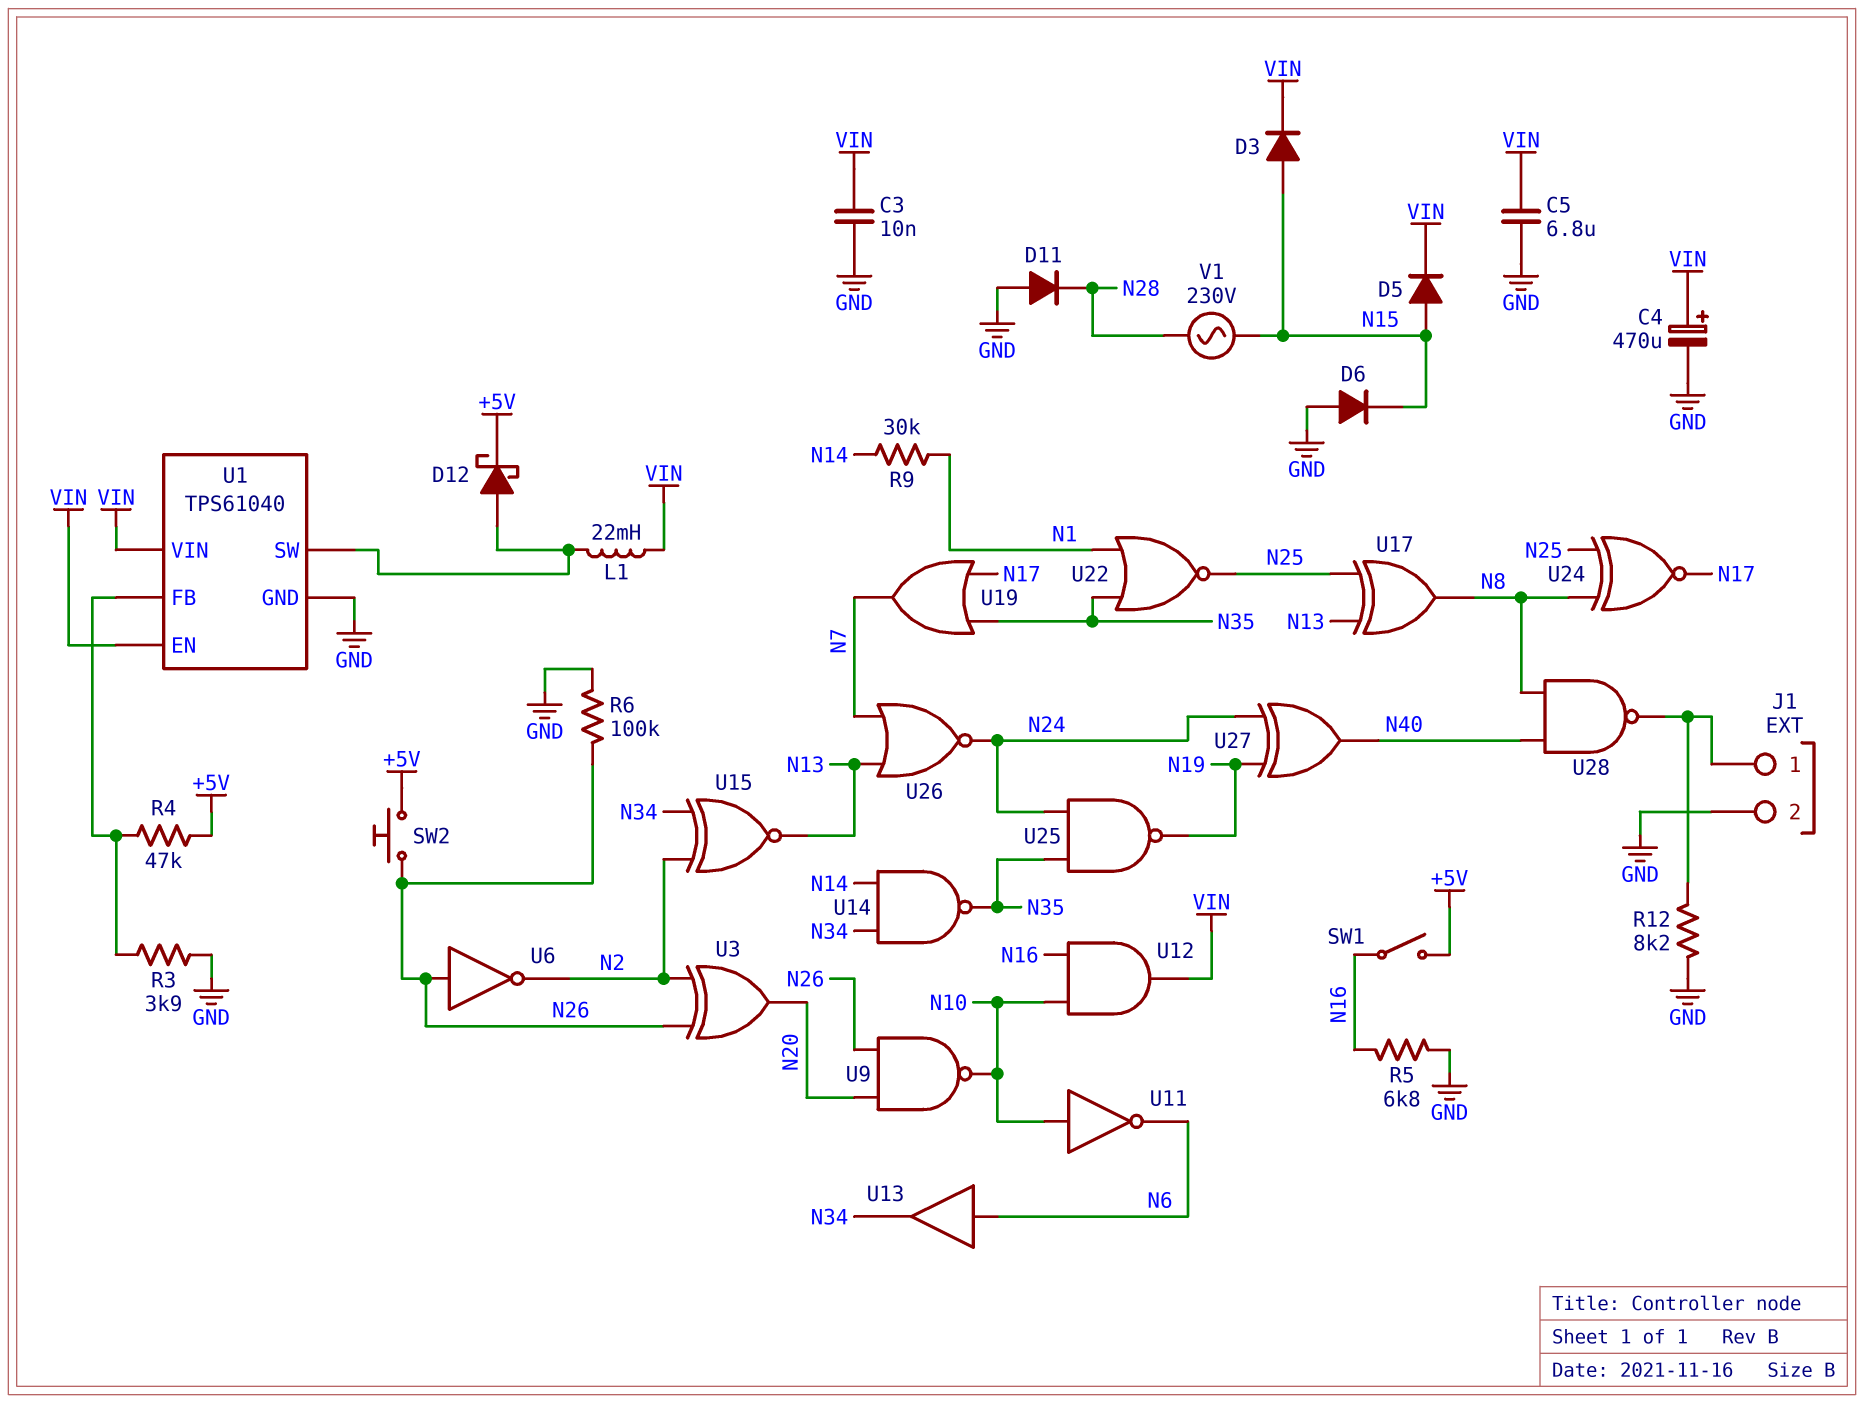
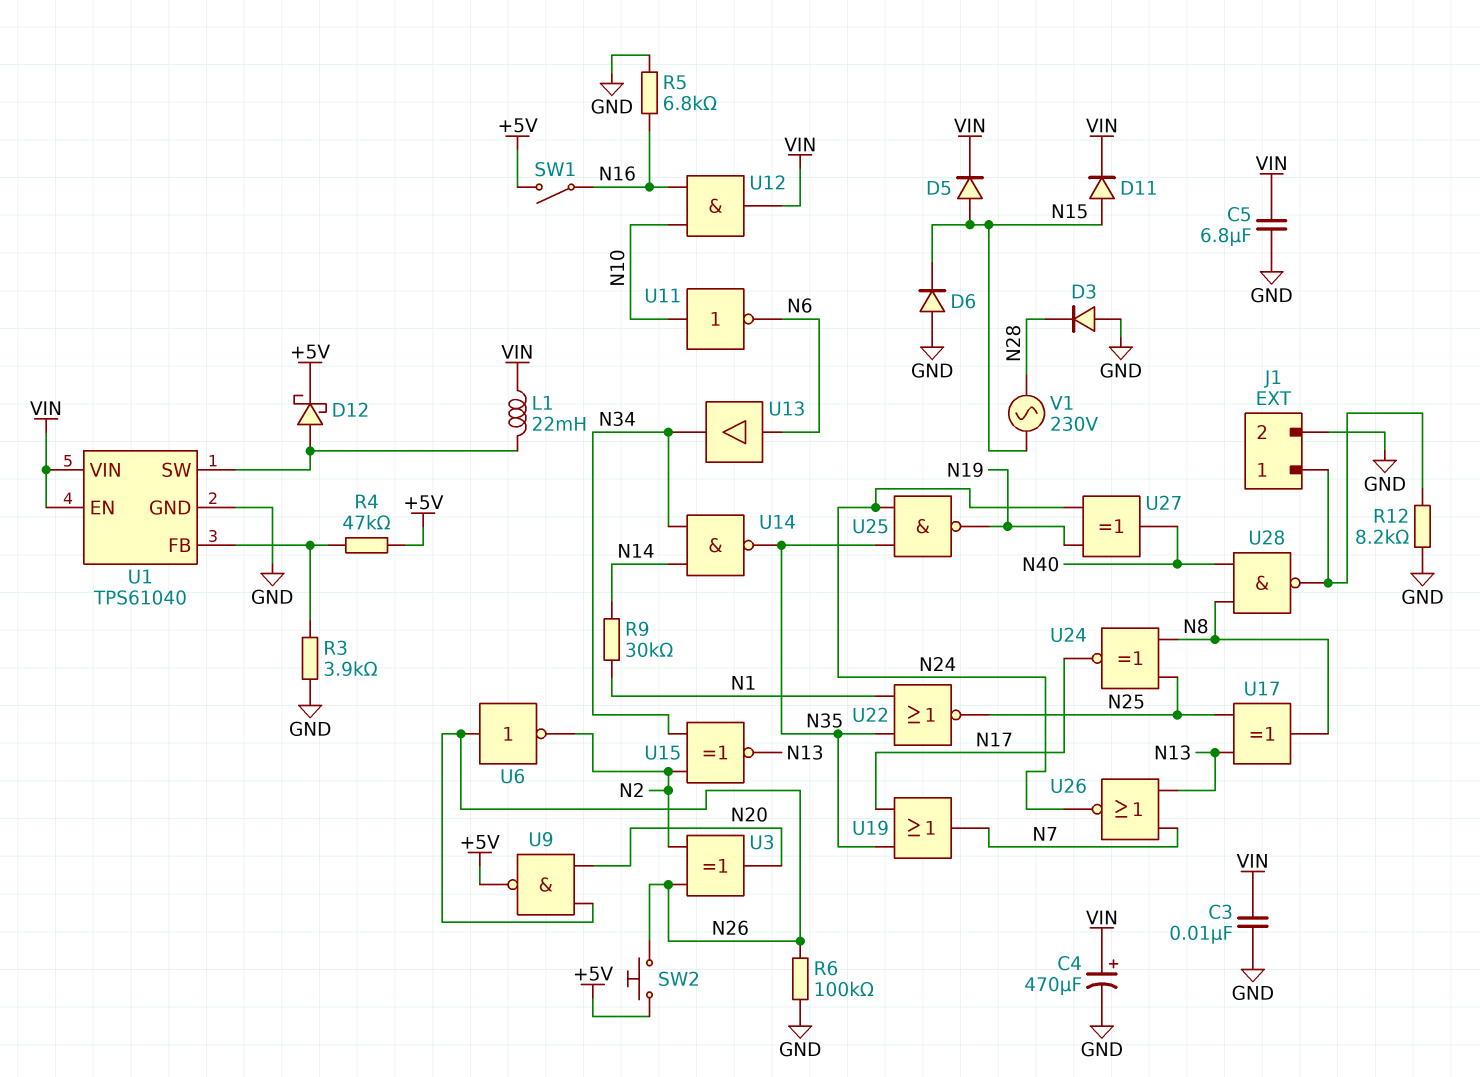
D3: diode (A N15, K VIN) -> diode (A GND, K N28)
D11: diode (A GND, K N28) -> diode (A N15, K VIN)
U9: NAND (in N20, in N26, out N10) -> NAND (in N20, in N26, out +5V)

